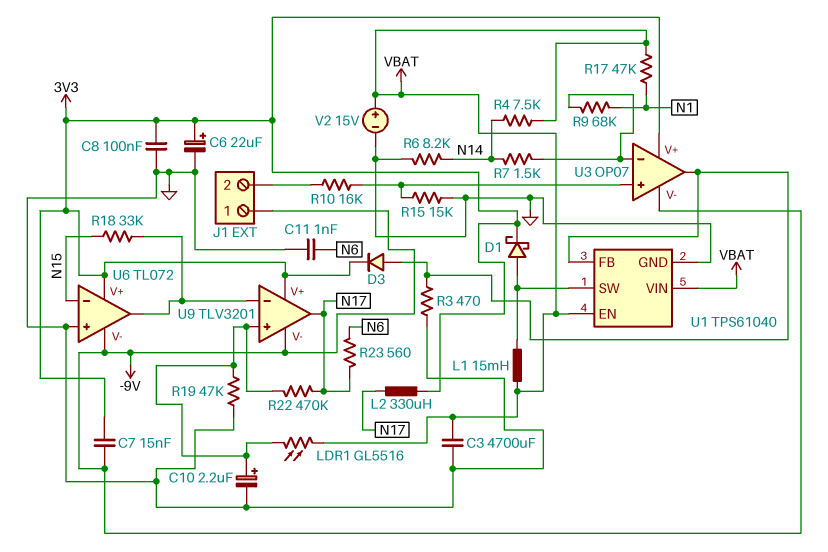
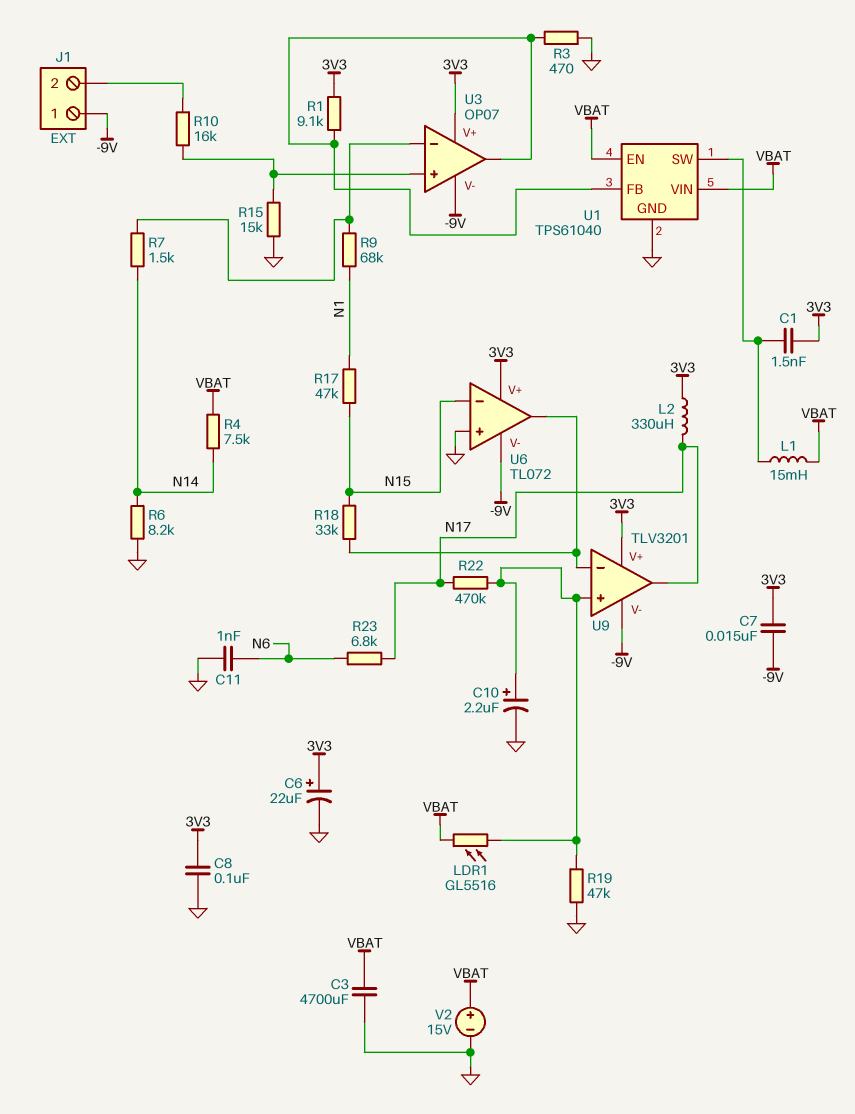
C1: none -> 1.5nF (3V3, U1/SW)
D1: schottky (A U1/SW, K 3V3) -> none
D3: diode (A U1/FB, K 3V3) -> none
R1: none -> 9.1k (3V3, U1/FB)
R17: 47k (N1, VBAT) -> 47k (N1, N15)
R23: 560 (N6, N17) -> 6.8k (N6, N17)

